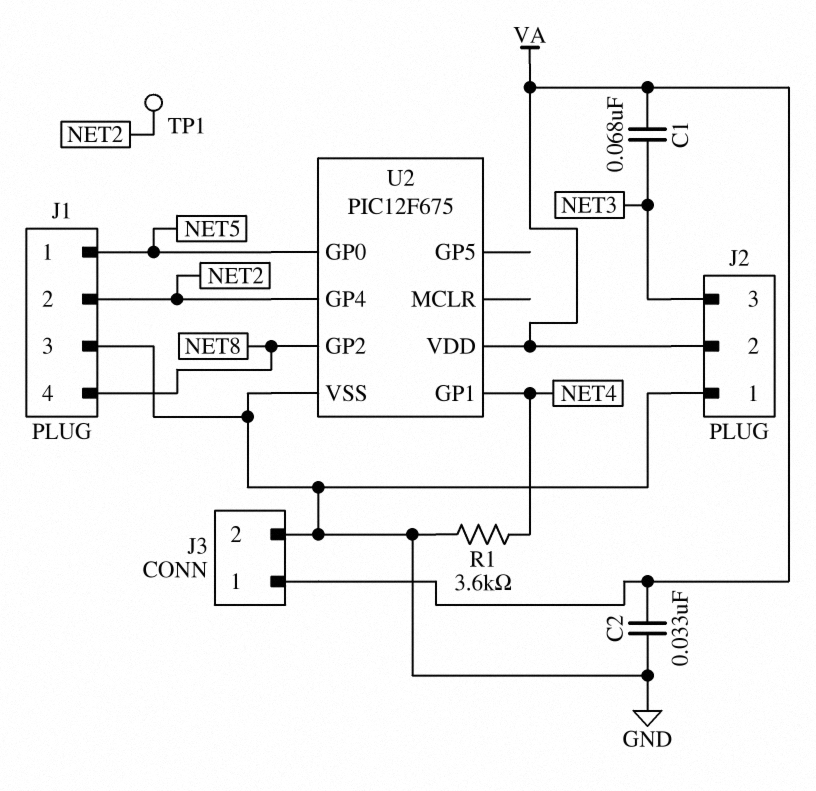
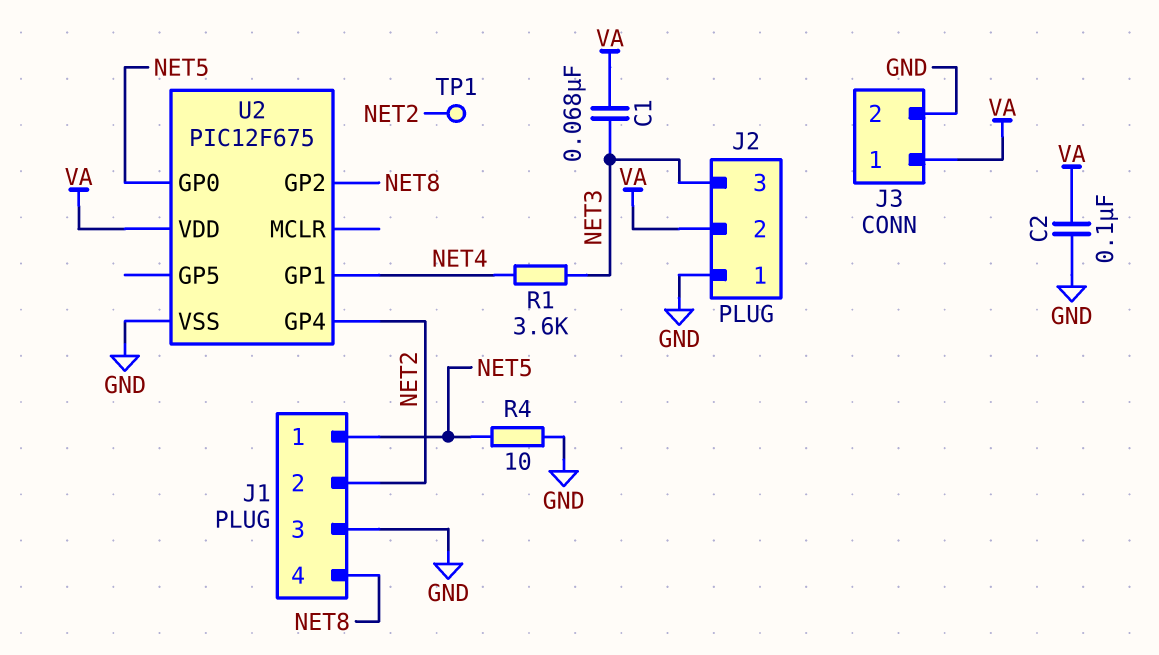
C2: 33nF (GND, VA) -> 100nF (GND, VA)
R1: 3.6k (GND, NET4) -> 3.6k (NET3, NET4)
R4: none -> 10 (GND, NET5)

